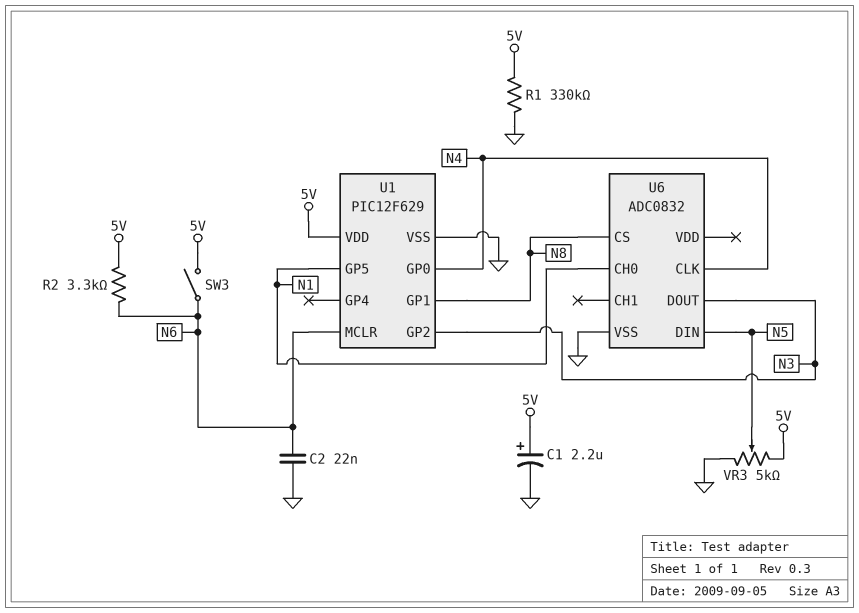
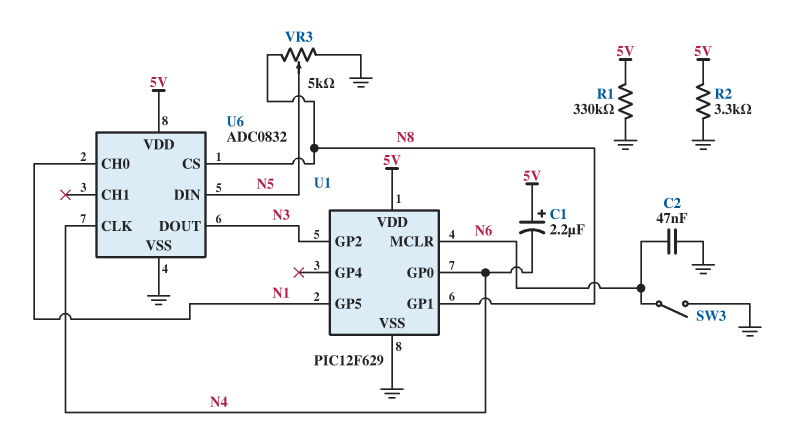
C1: 2.2uF (plus 5V, minus GND) -> 2.2uF (plus 5V, minus N4)
C2: 22nF (GND, N6) -> 47nF (GND, N6)
R2: 3.3k (5V, N6) -> 3.3k (5V, GND)
SW3: switch (5V, N6) -> switch (GND, N6)
U6 pin VDD: none -> 5V
VR3: 5k (5V, GND, wiper N5) -> 5k (GND, N8, wiper N5)

